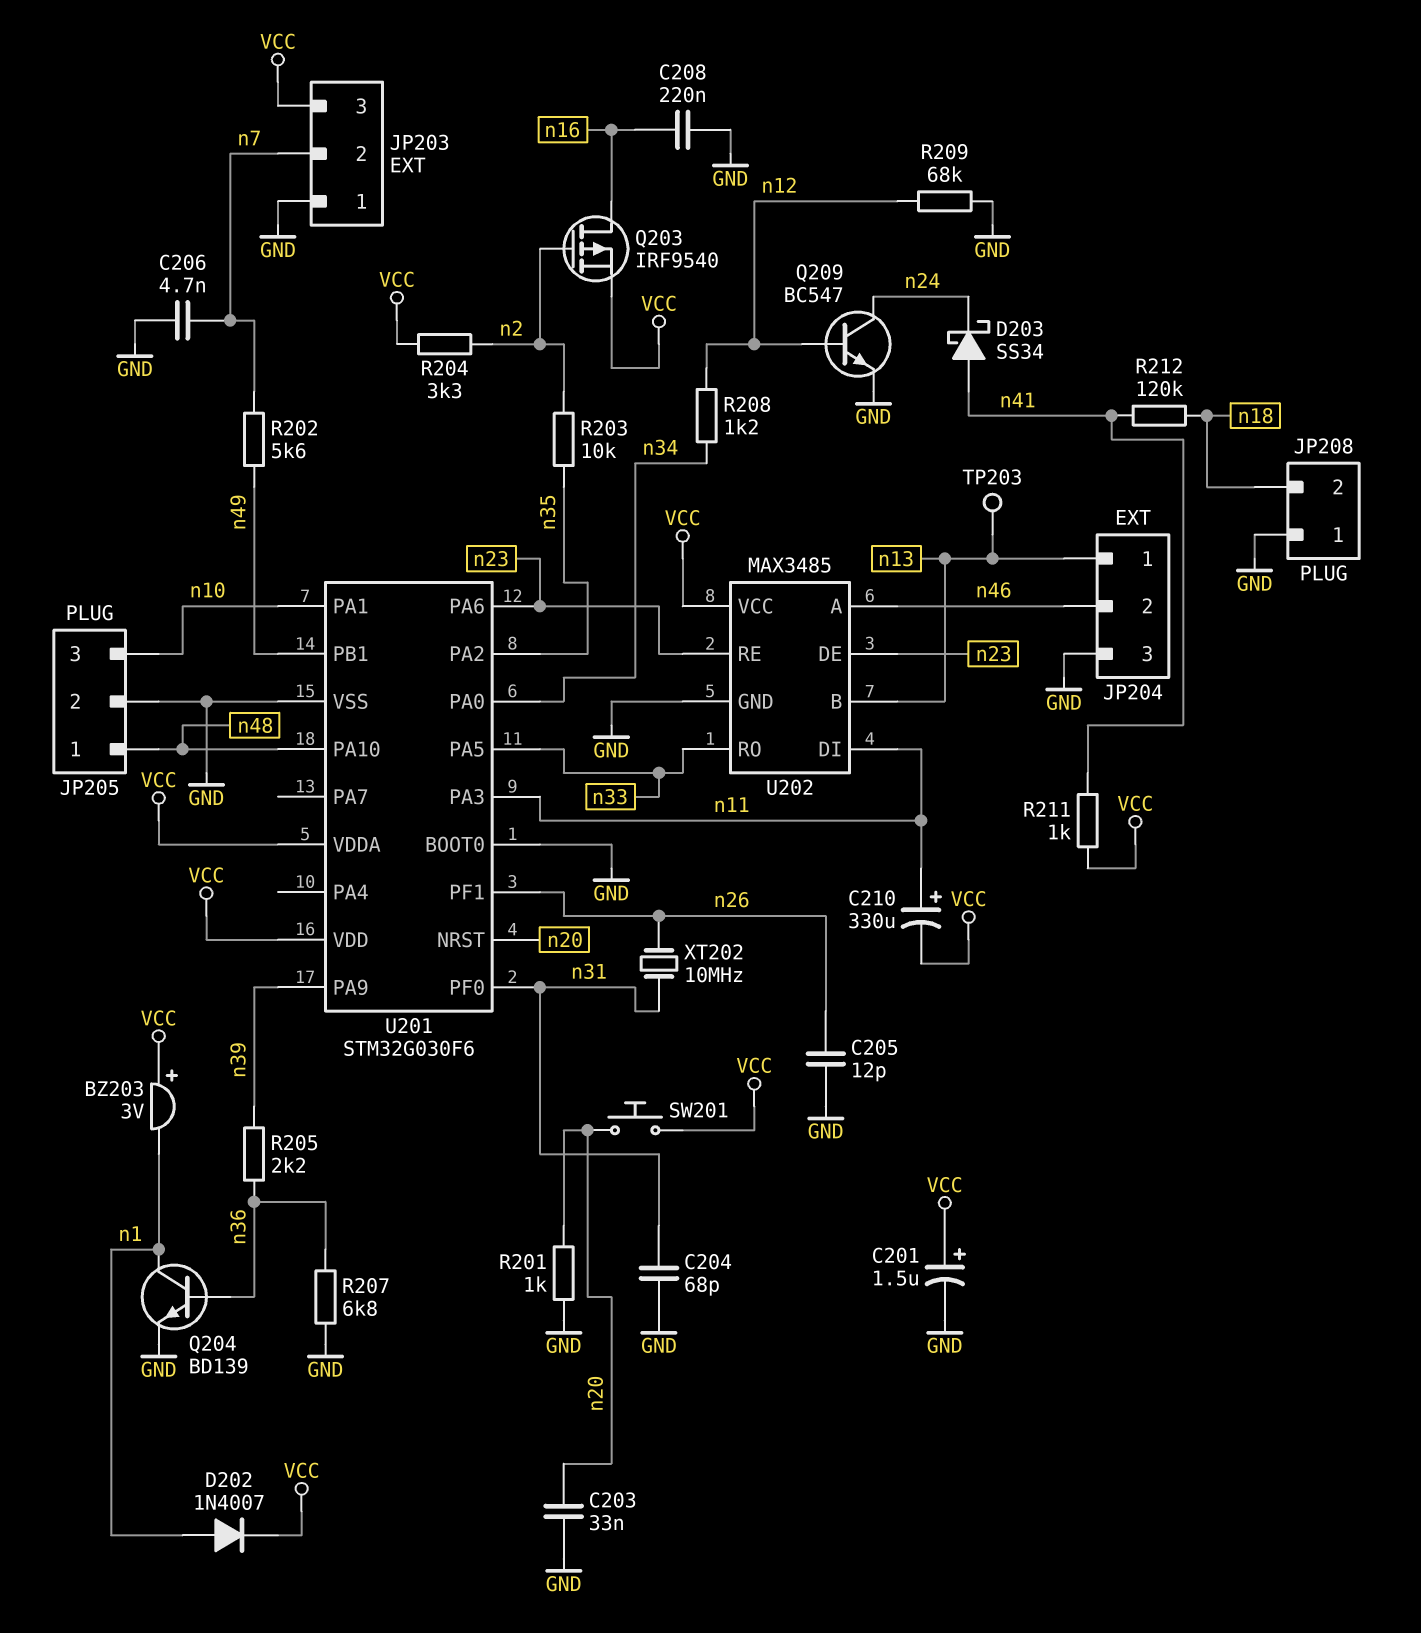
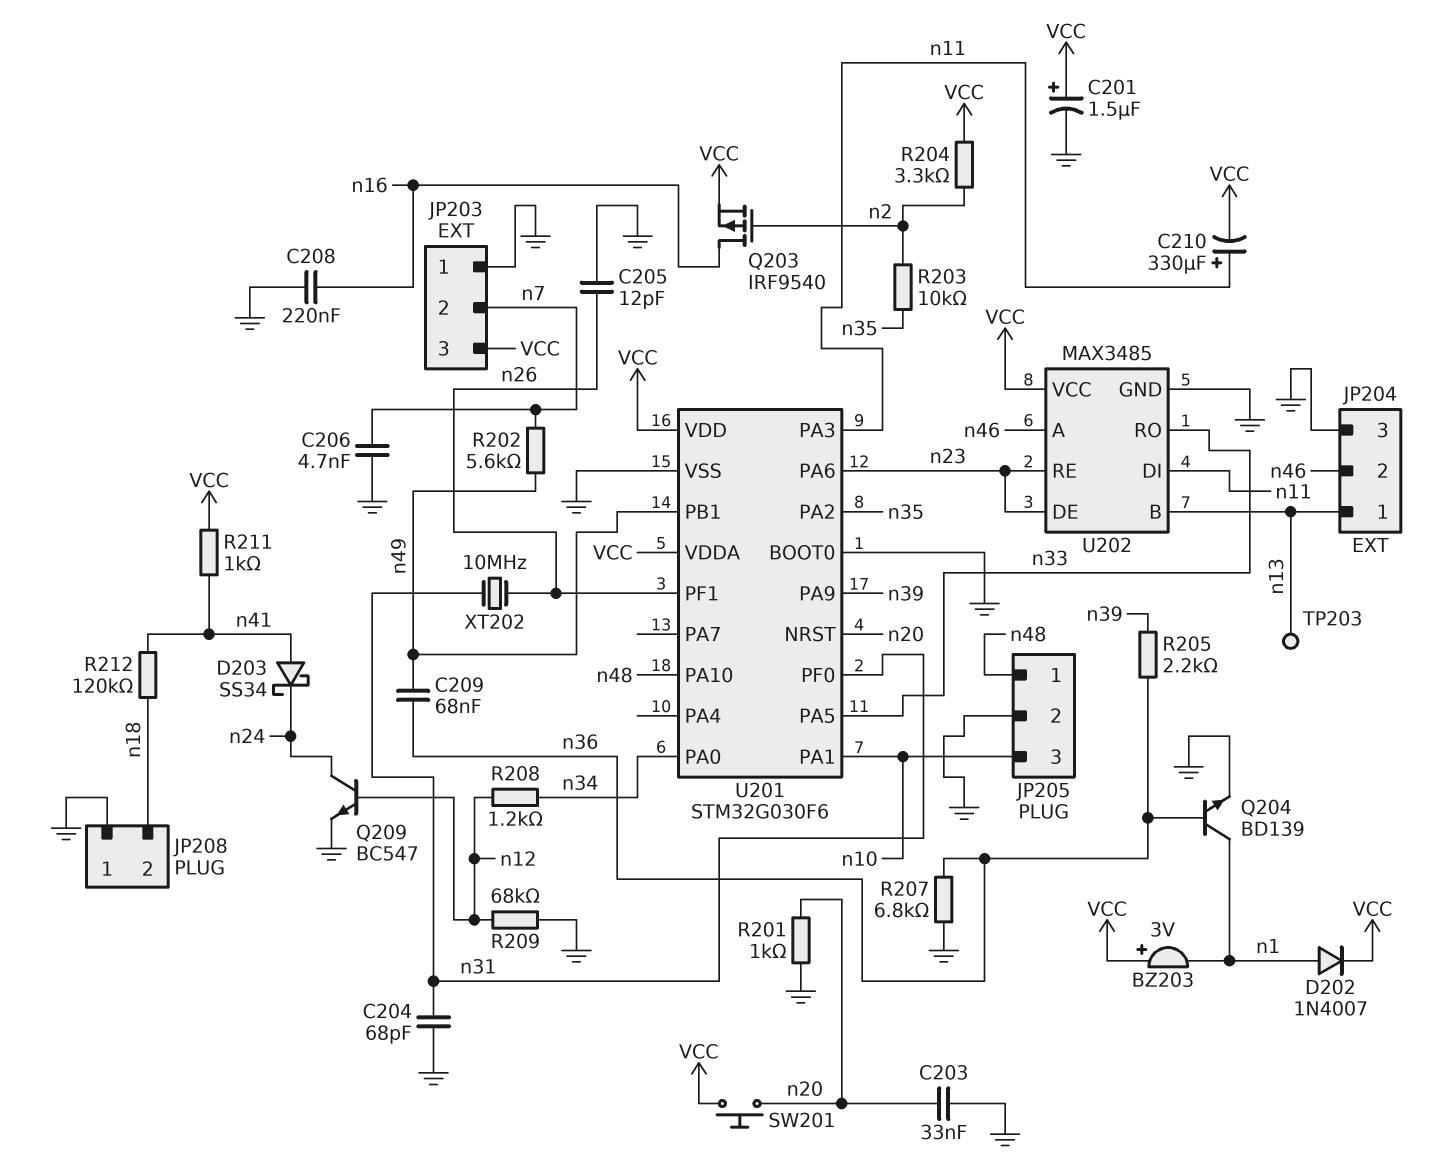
C209: none -> 68nF (n36, n49)

